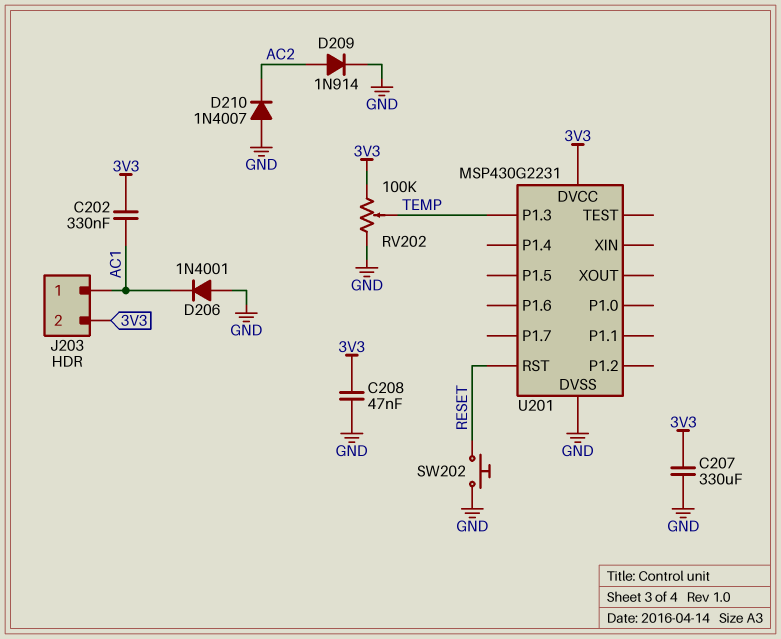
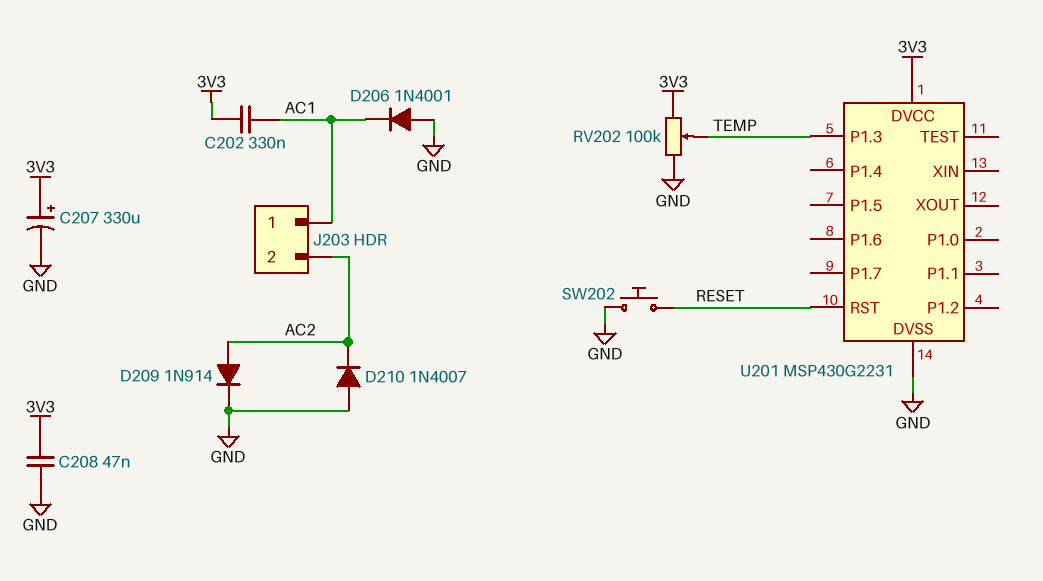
C207: 330uF (3V3, GND) -> 330uF (plus 3V3, minus GND)
J203 pin 2: 3V3 -> AC2

